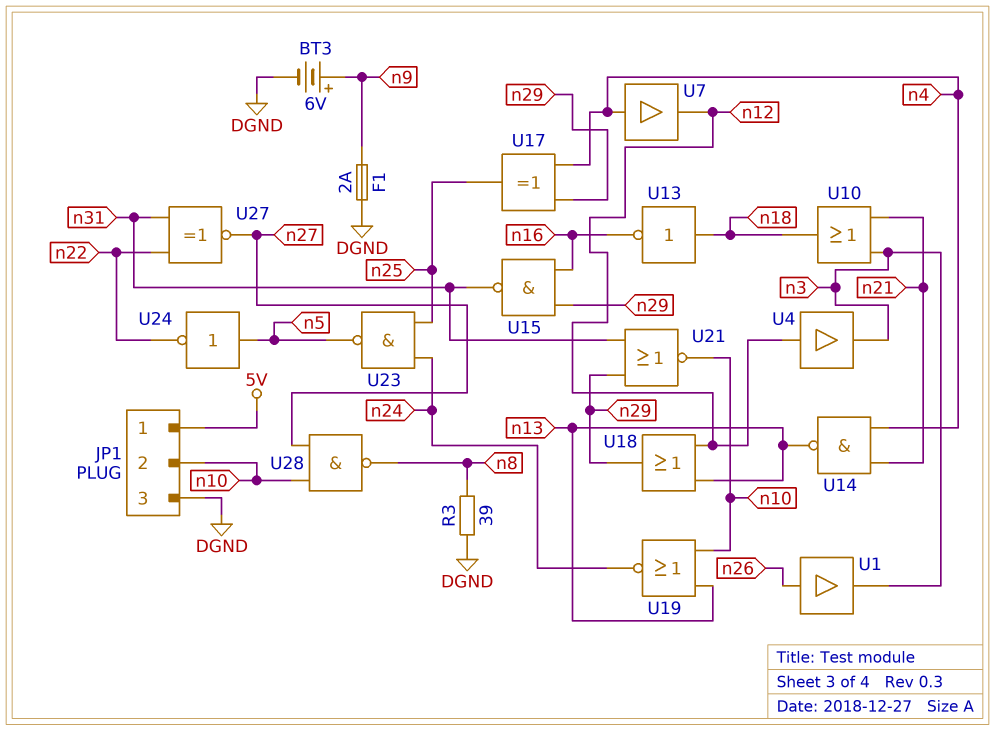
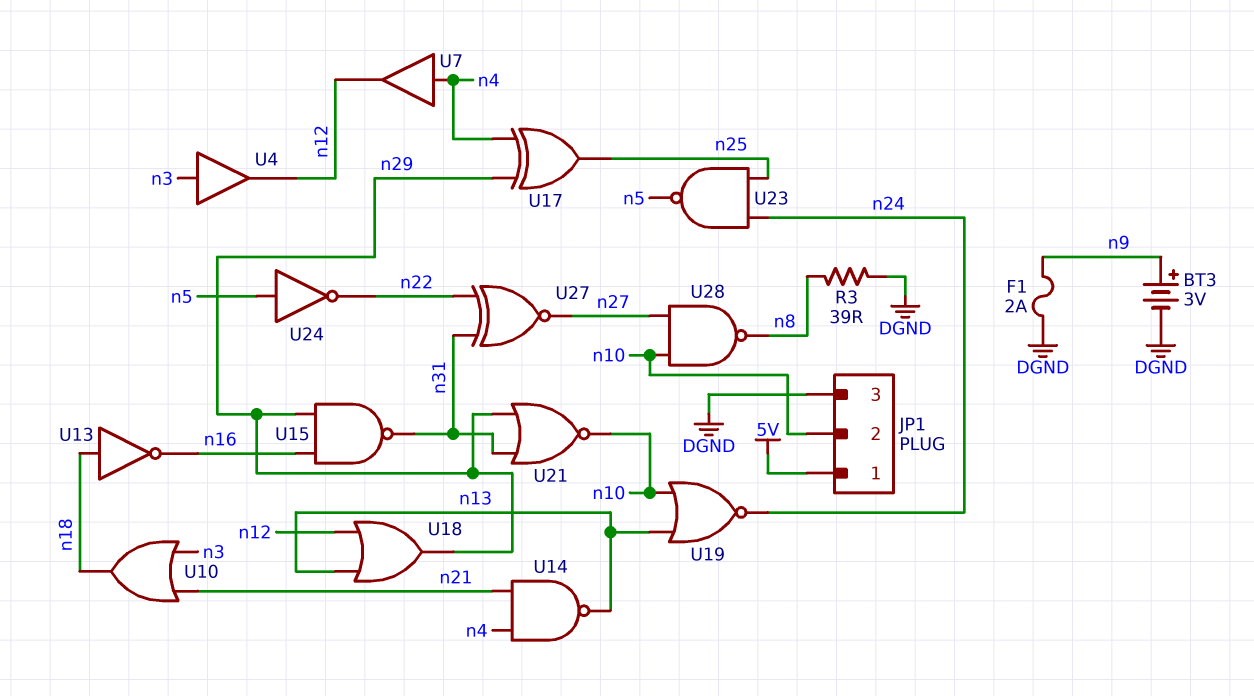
BT3: 6V (plus n9, minus DGND) -> 3V (plus n9, minus DGND)
U1: buffer (in n26, out n3) -> none
U4: buffer (in n12, out n3) -> buffer (in n3, out n12)

